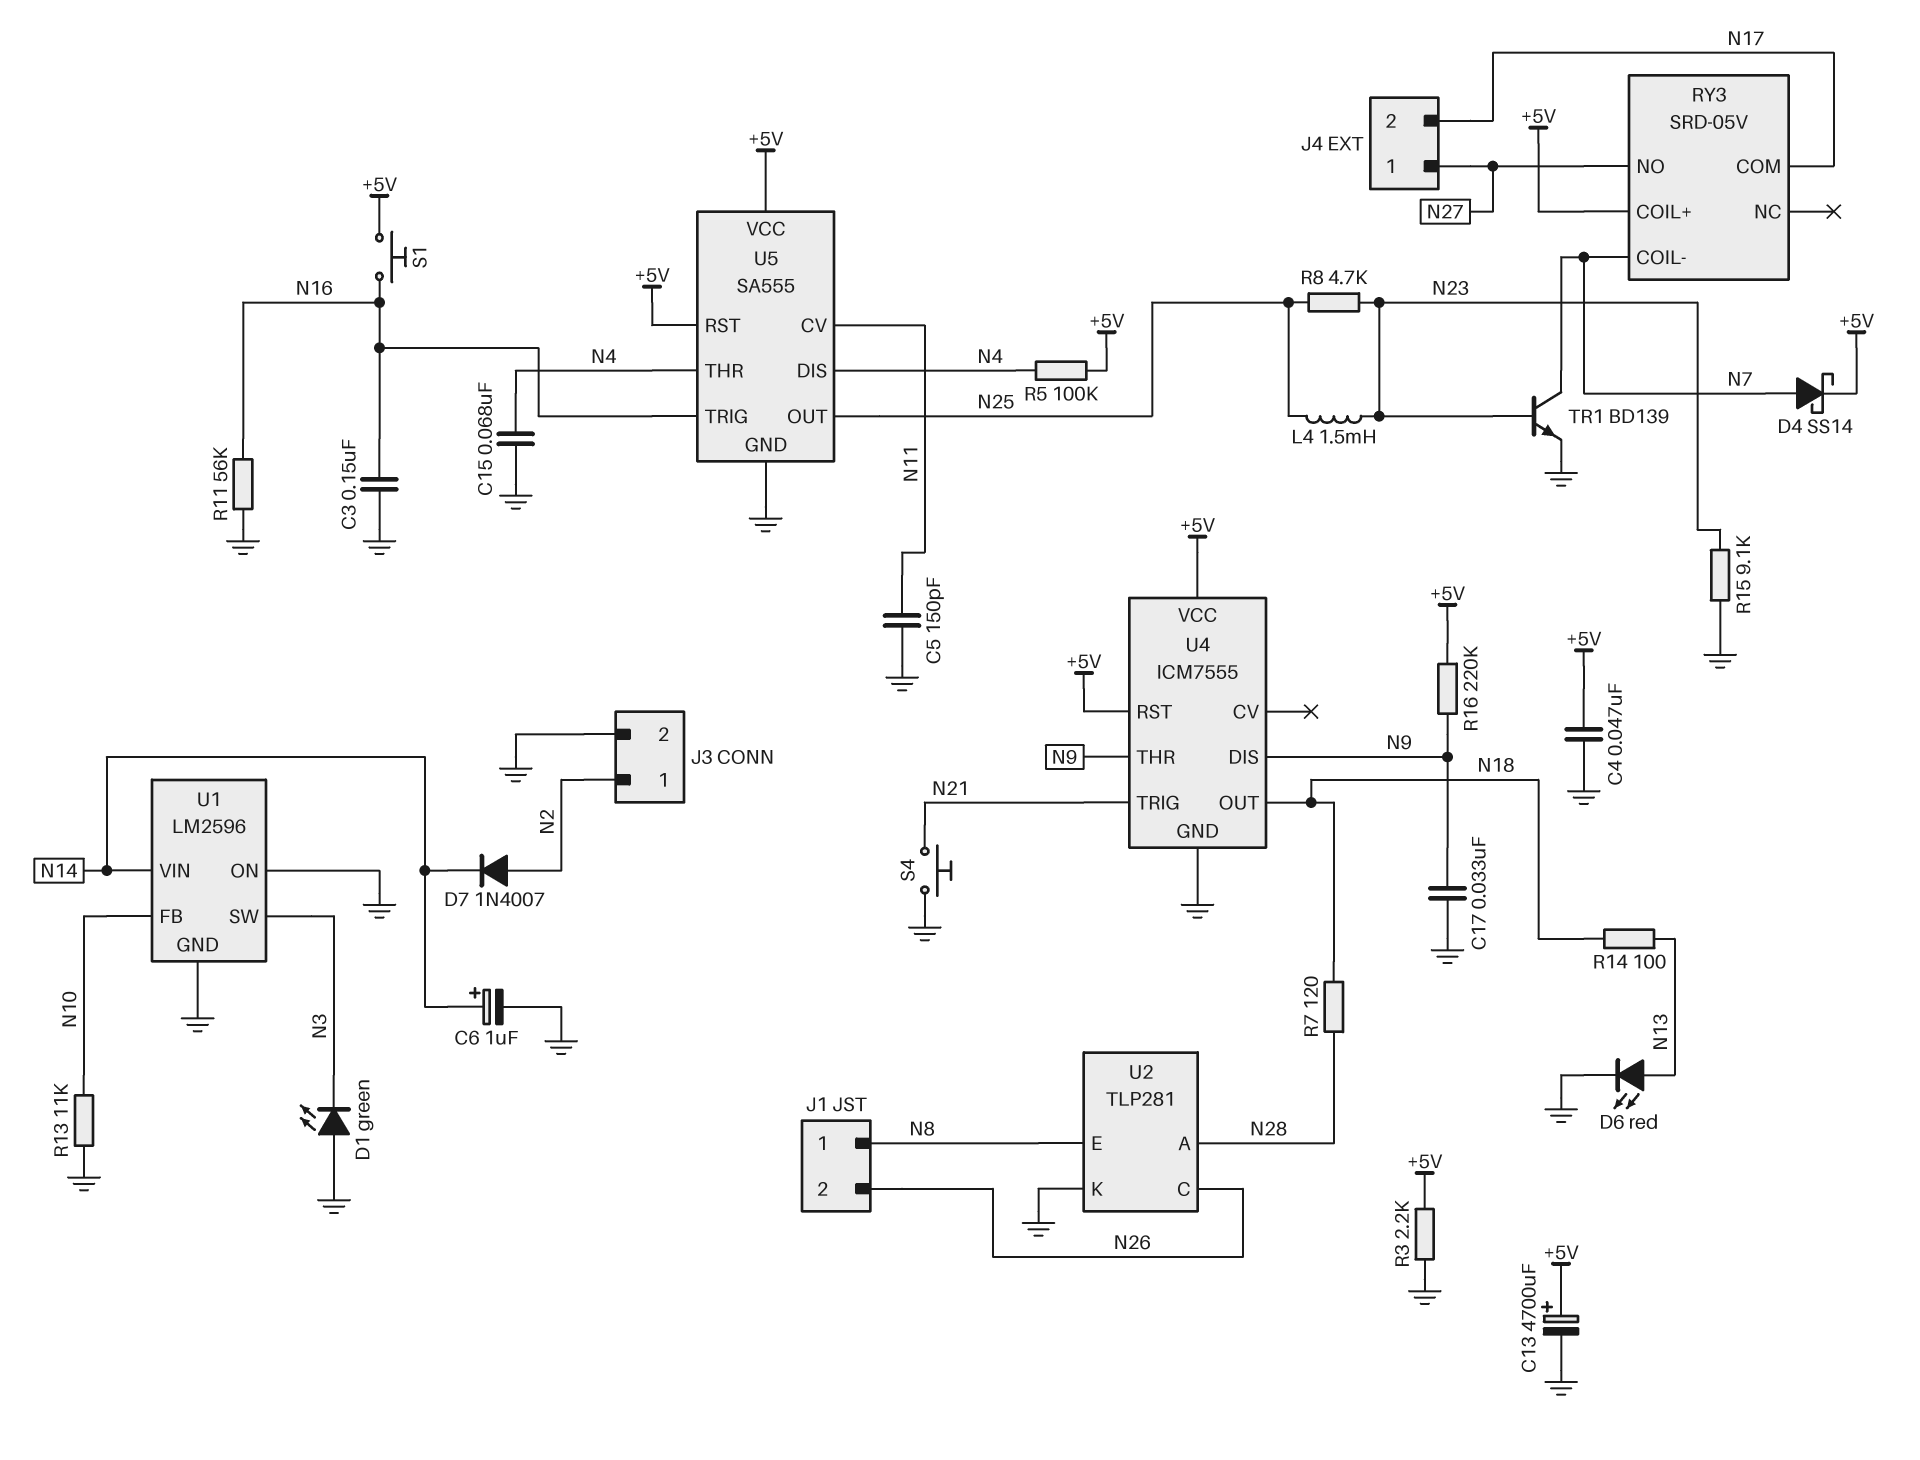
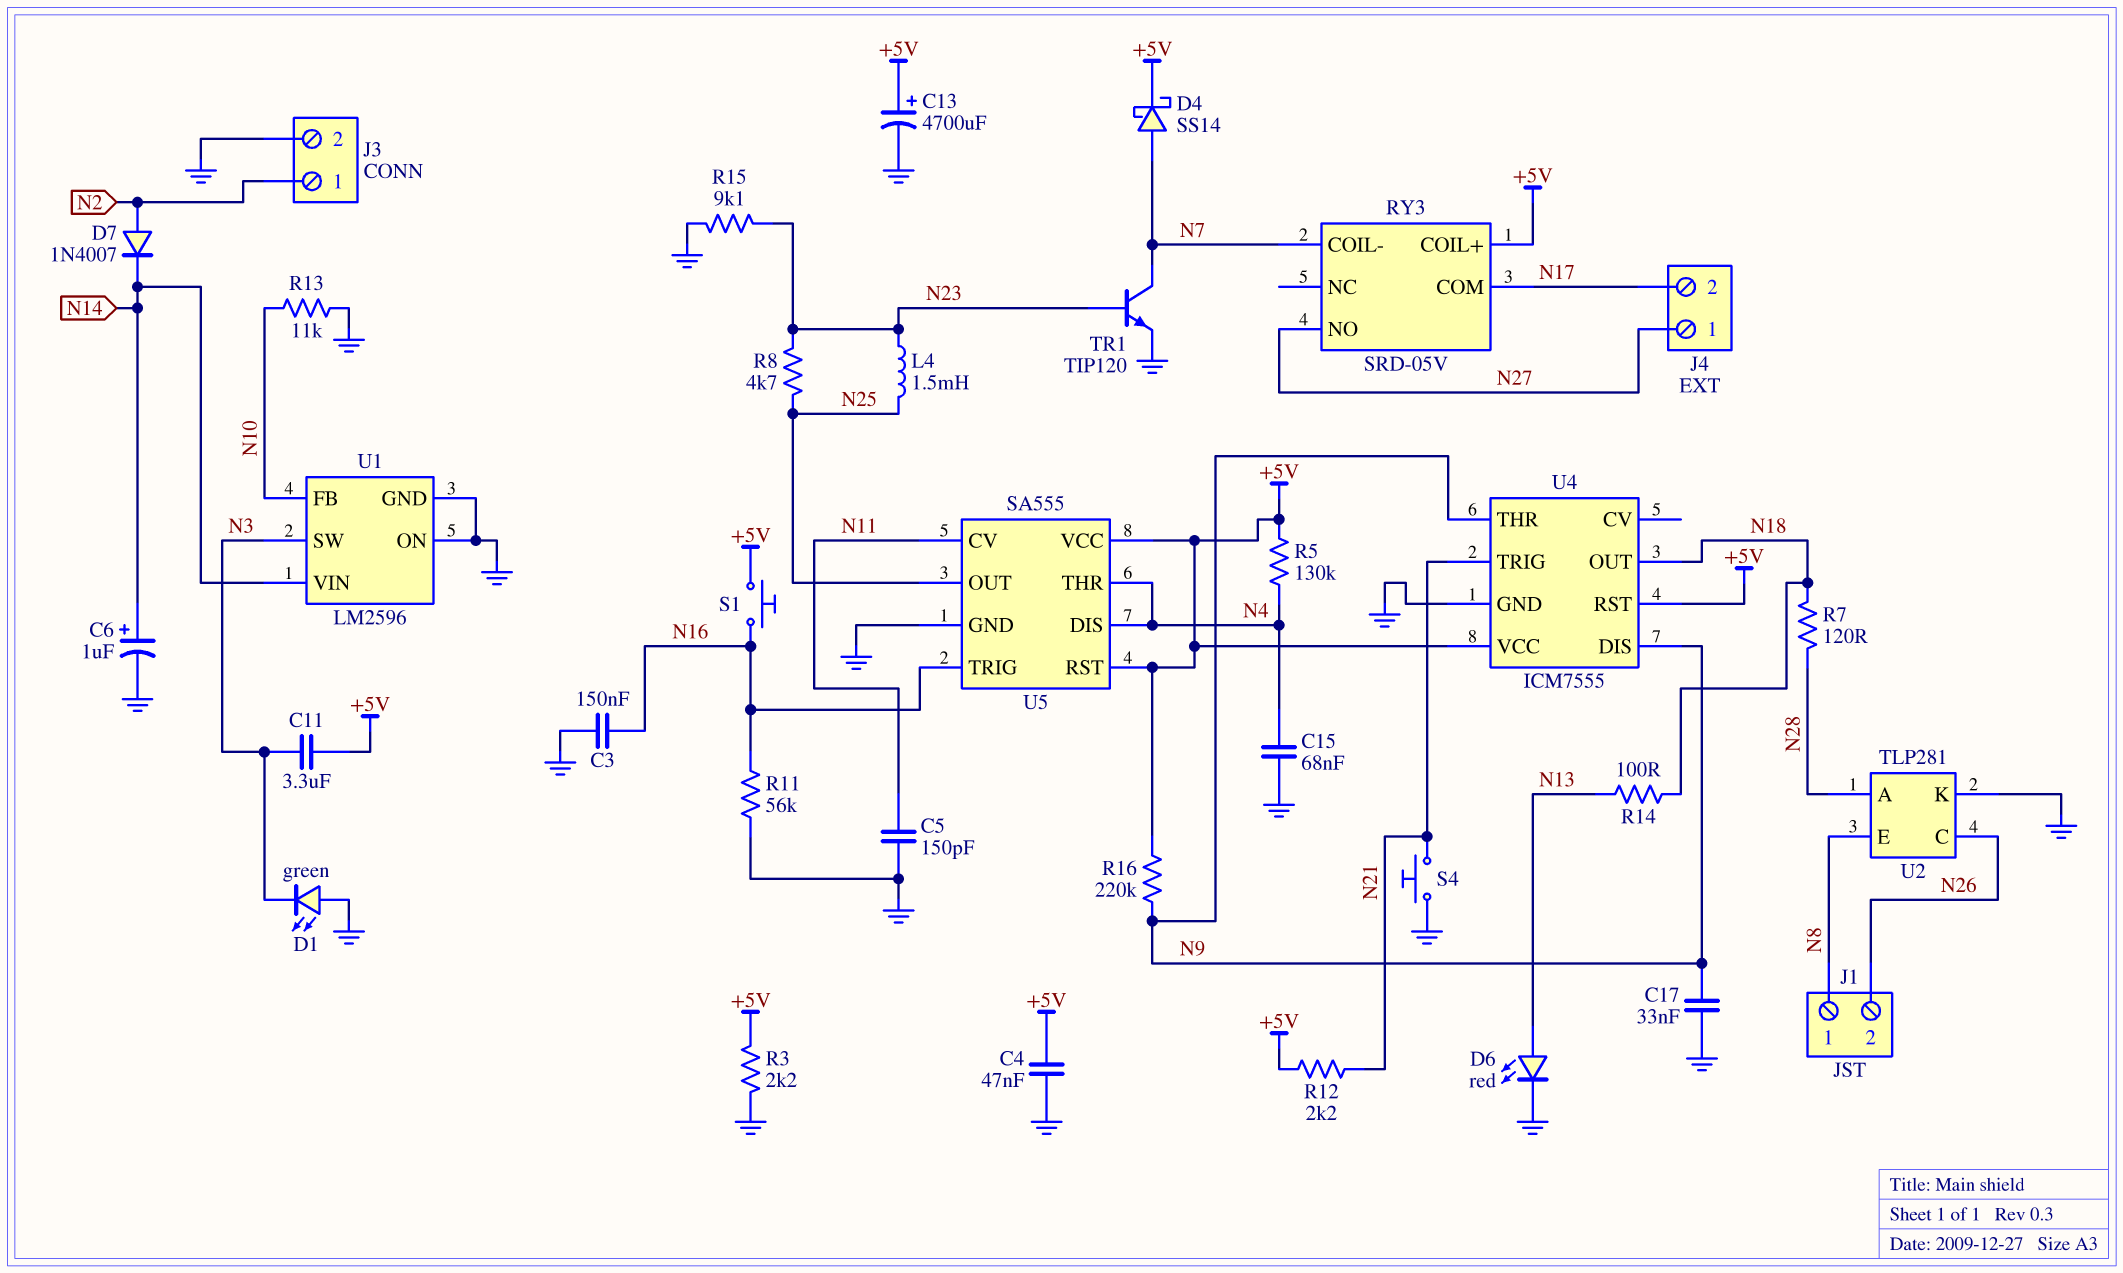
C11: none -> 3.3uF (+5V, N3)
R5: 100k (+5V, N4) -> 130k (+5V, N4)
R12: none -> 2.2k (+5V, N21)
TR1: NPN BD139 (B N23, C N7, E GND) -> NPN TIP120 (B N23, C N7, E GND)

